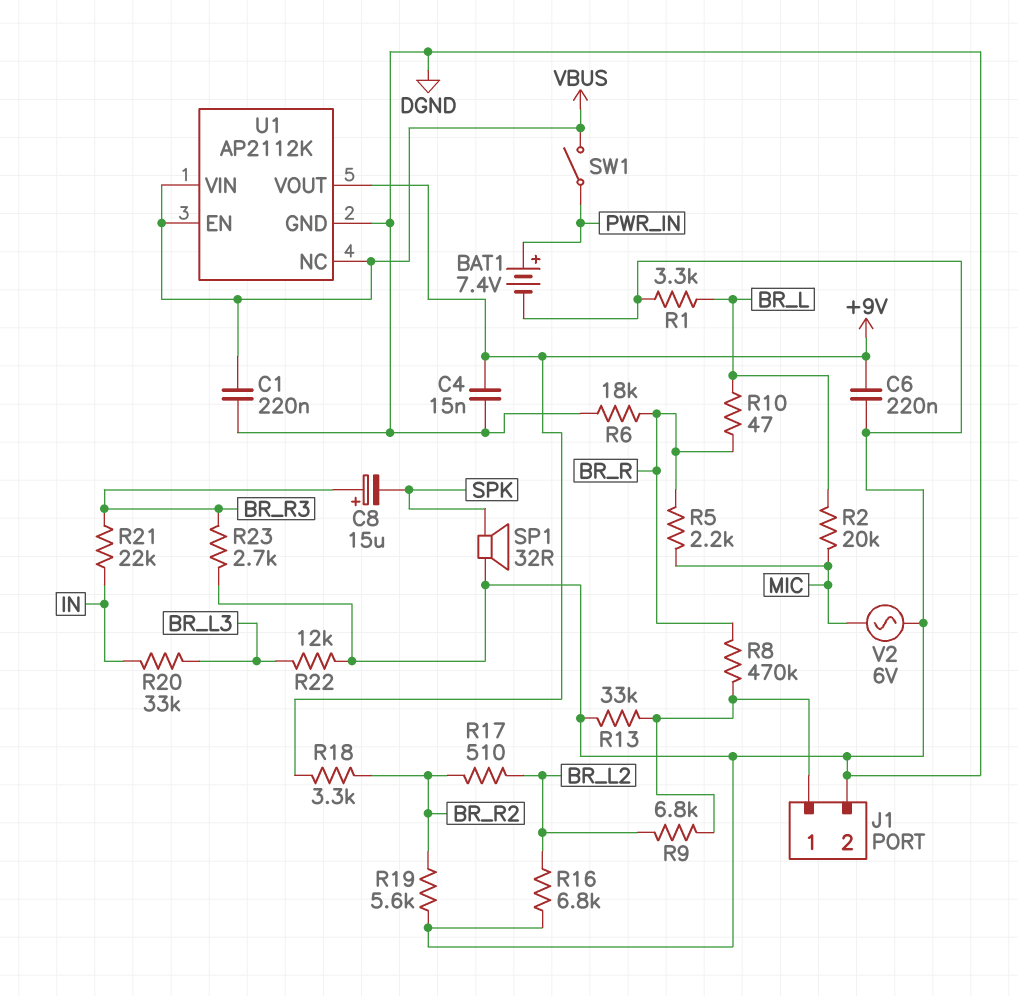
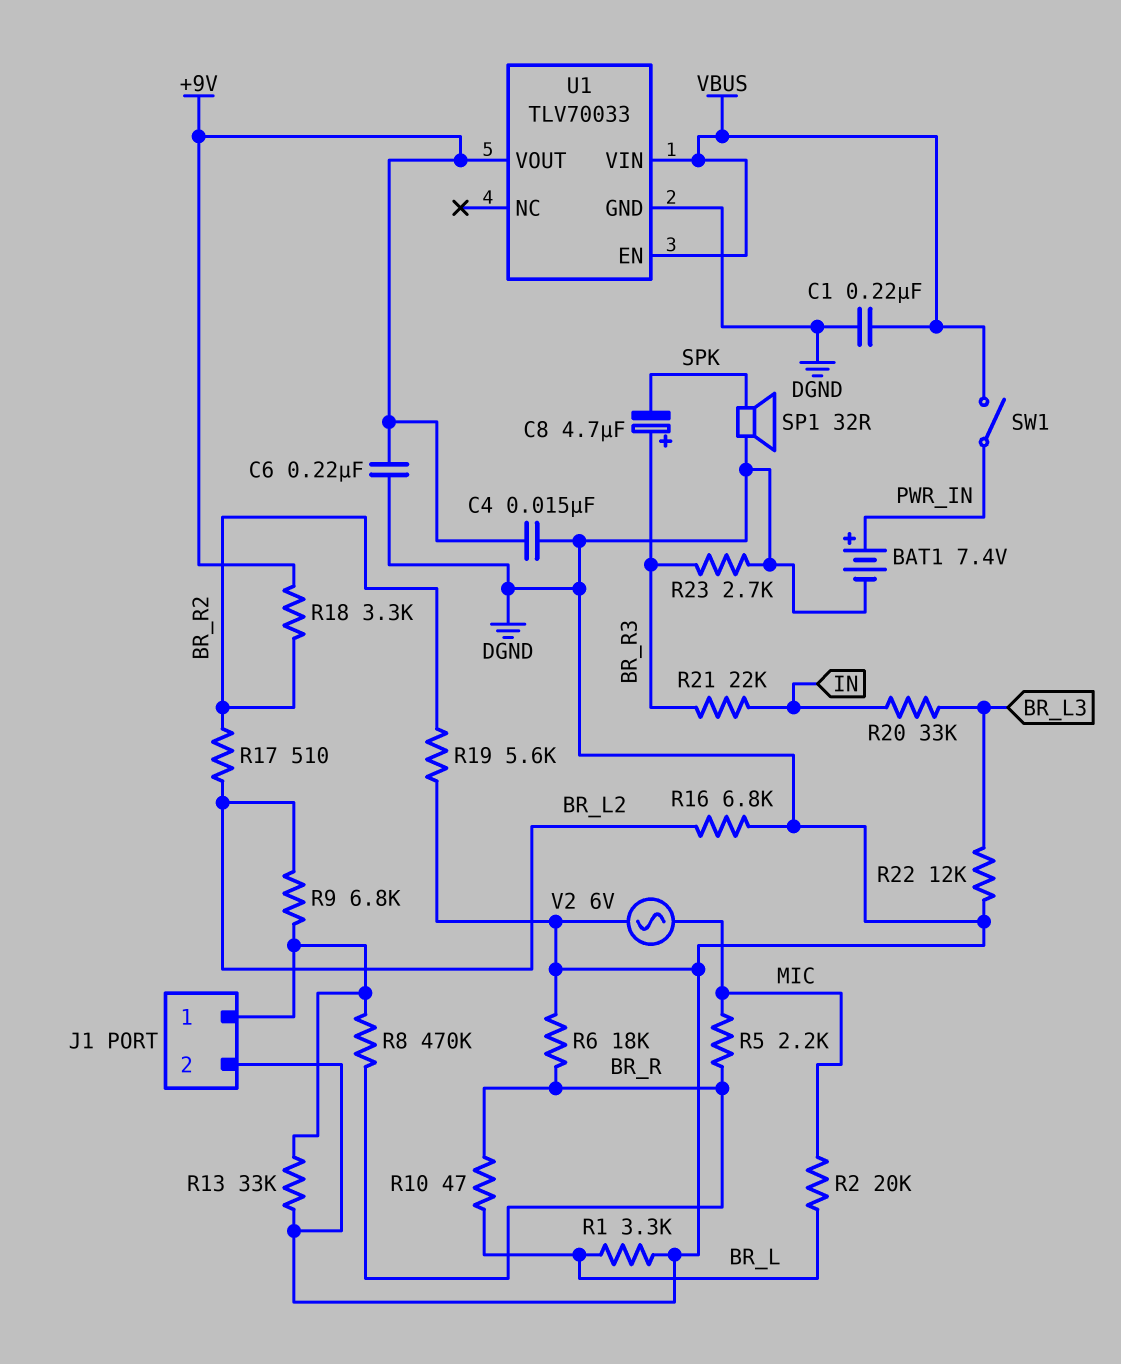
C8: 15uF (plus BR_R3, minus SPK) -> 4.7uF (plus BR_R3, minus SPK)
U1: AP2112K -> TLV70033
U1 pin NC: VBUS -> none

